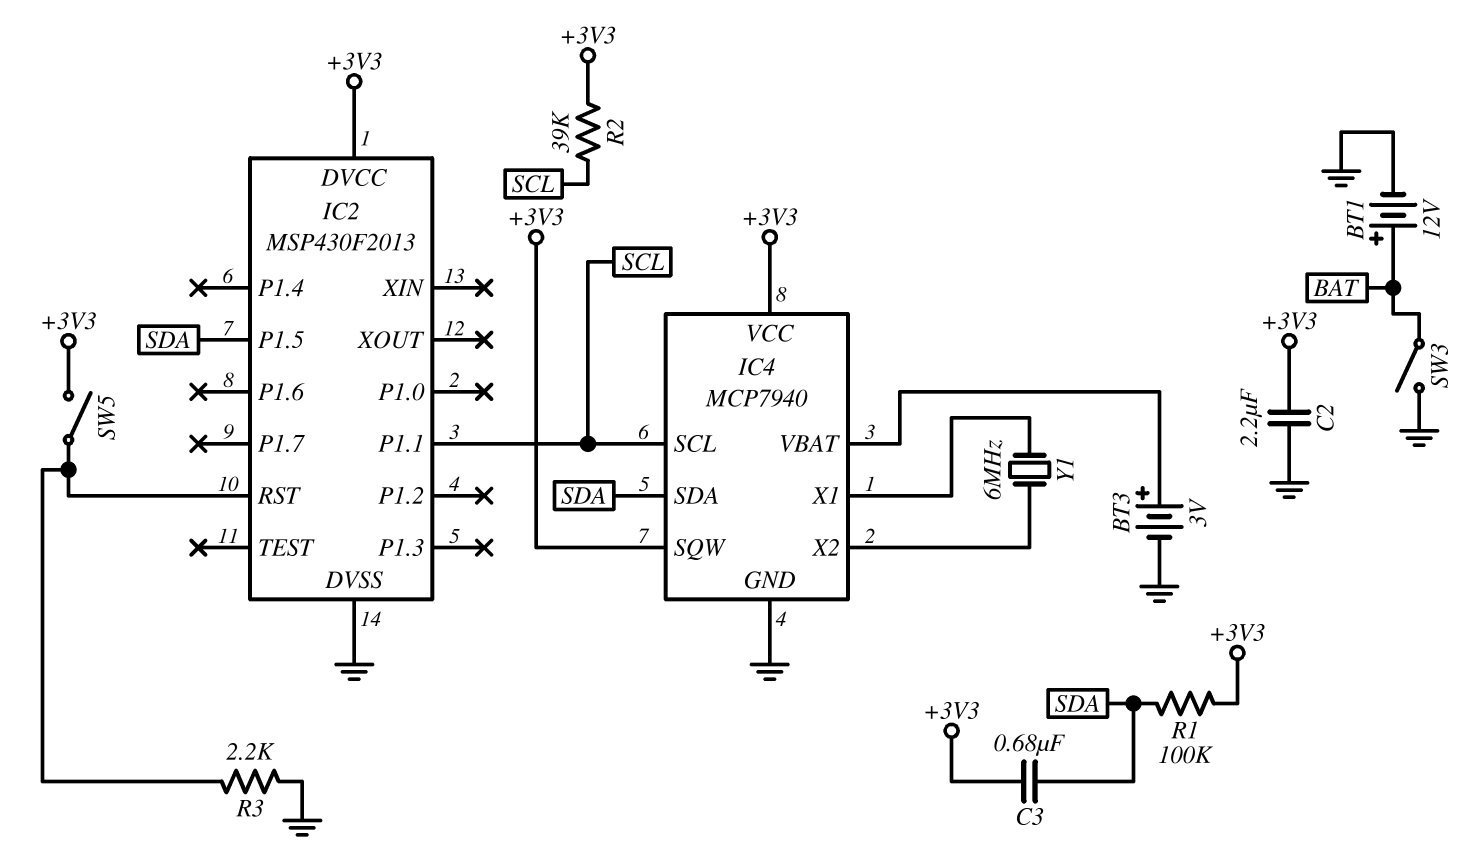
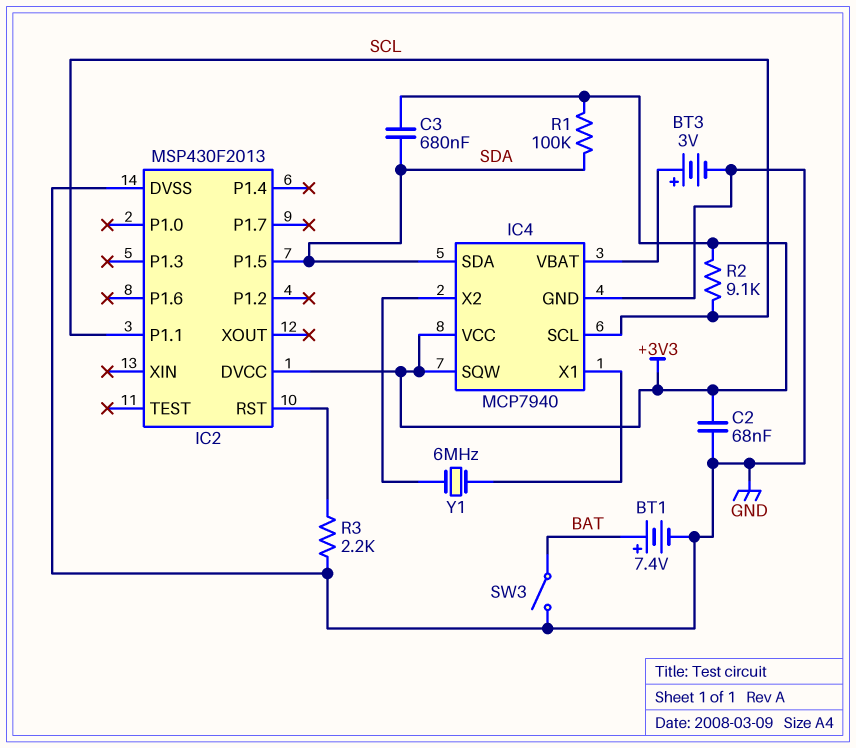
BT1: 12V (plus BAT, minus GND) -> 7.4V (plus BAT, minus GND)
C2: 2.2uF (+3V3, GND) -> 68nF (+3V3, GND)
R2: 39k (+3V3, SCL) -> 9.1k (+3V3, SCL)
SW5: switch (+3V3, IC2/RST) -> none

